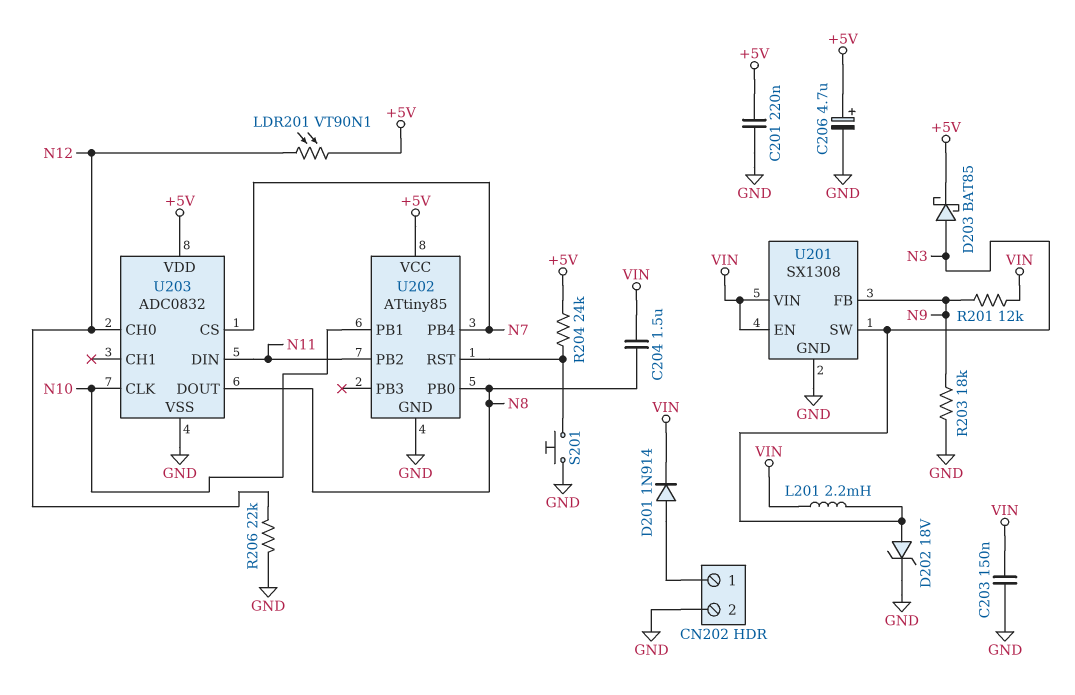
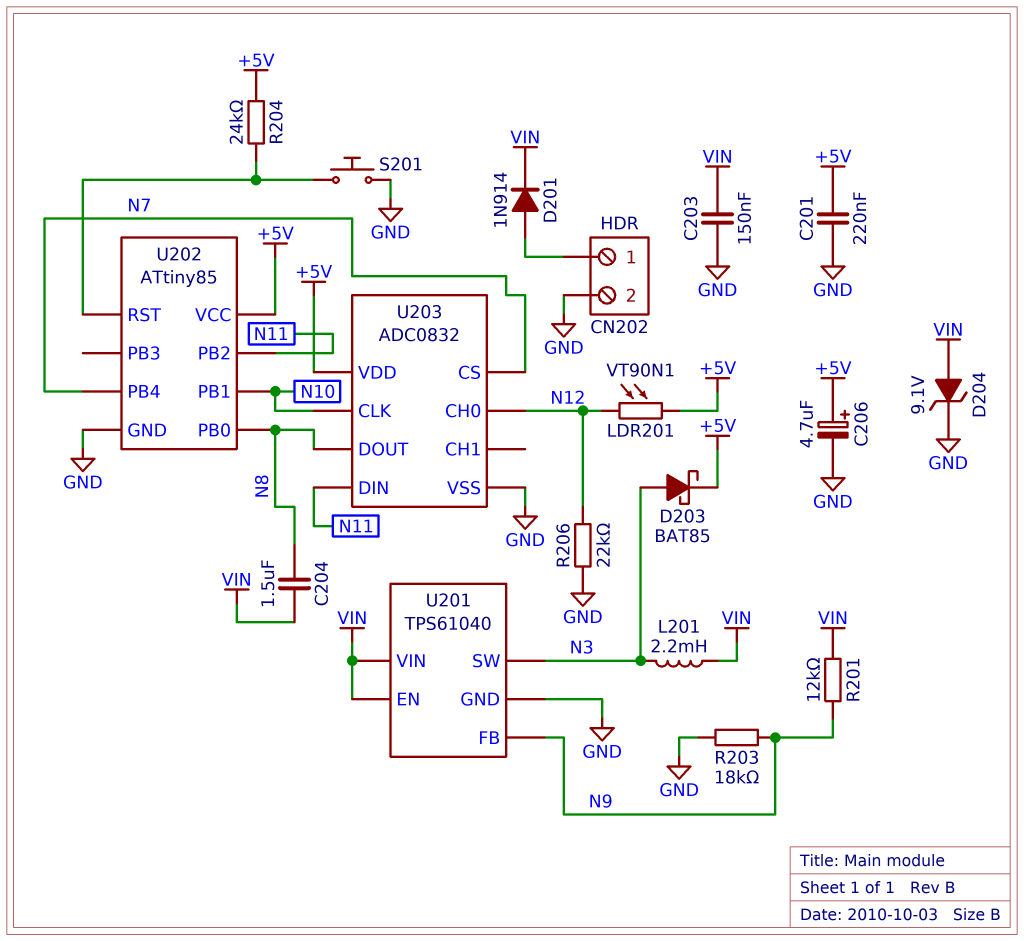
D202: zener 18V (A N3, K GND) -> none
D204: none -> zener 9.1V (A VIN, K GND)
U201: SX1308 -> TPS61040

